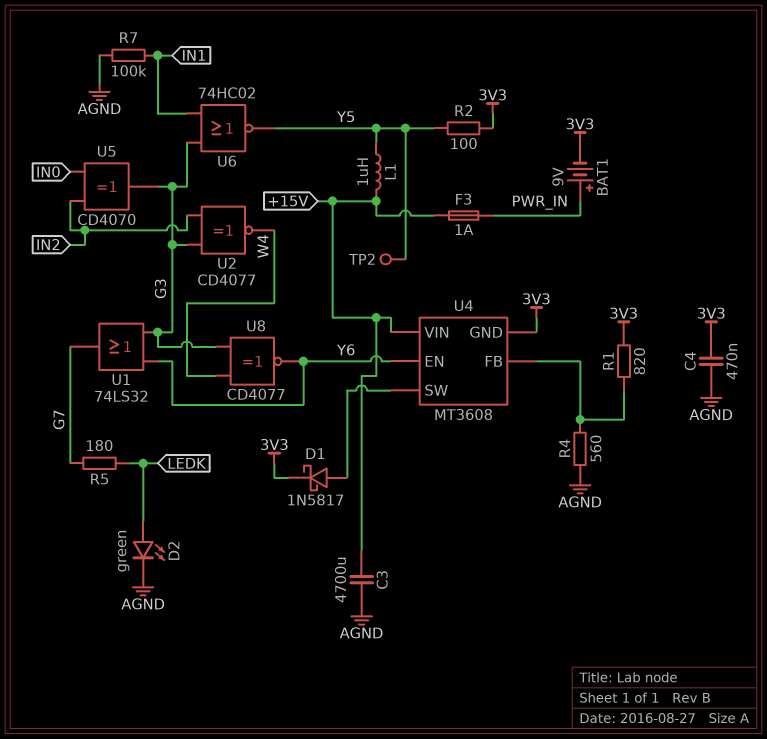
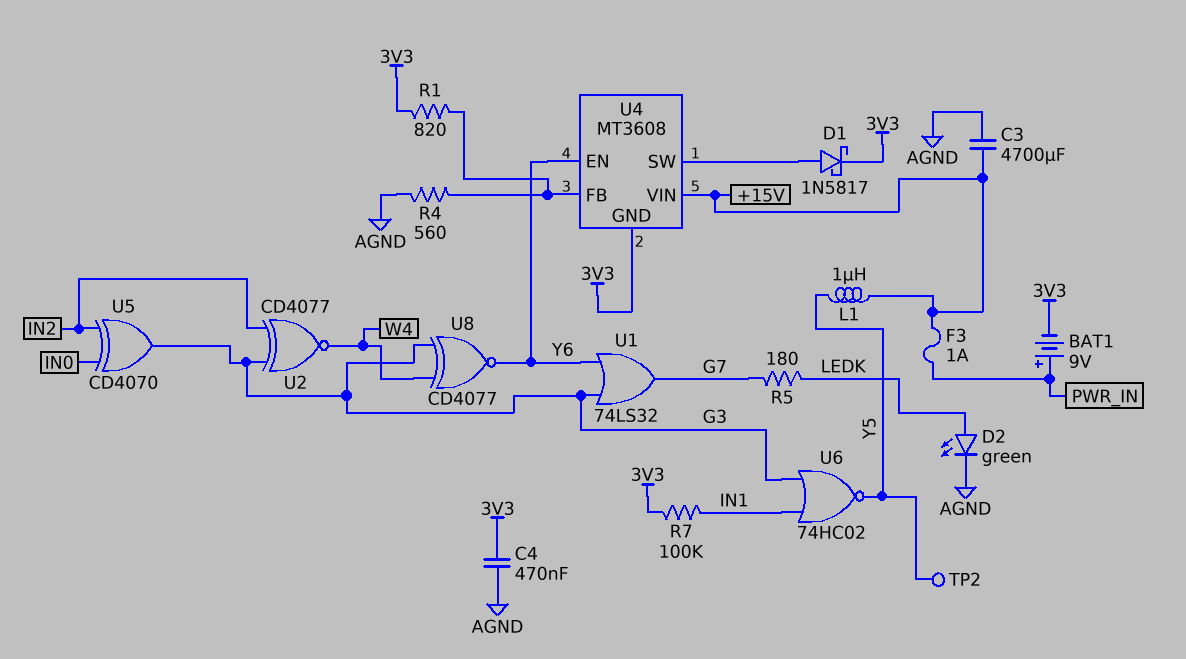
R2: 100 (3V3, Y5) -> none
R7: 100k (AGND, IN1) -> 100k (3V3, IN1)

